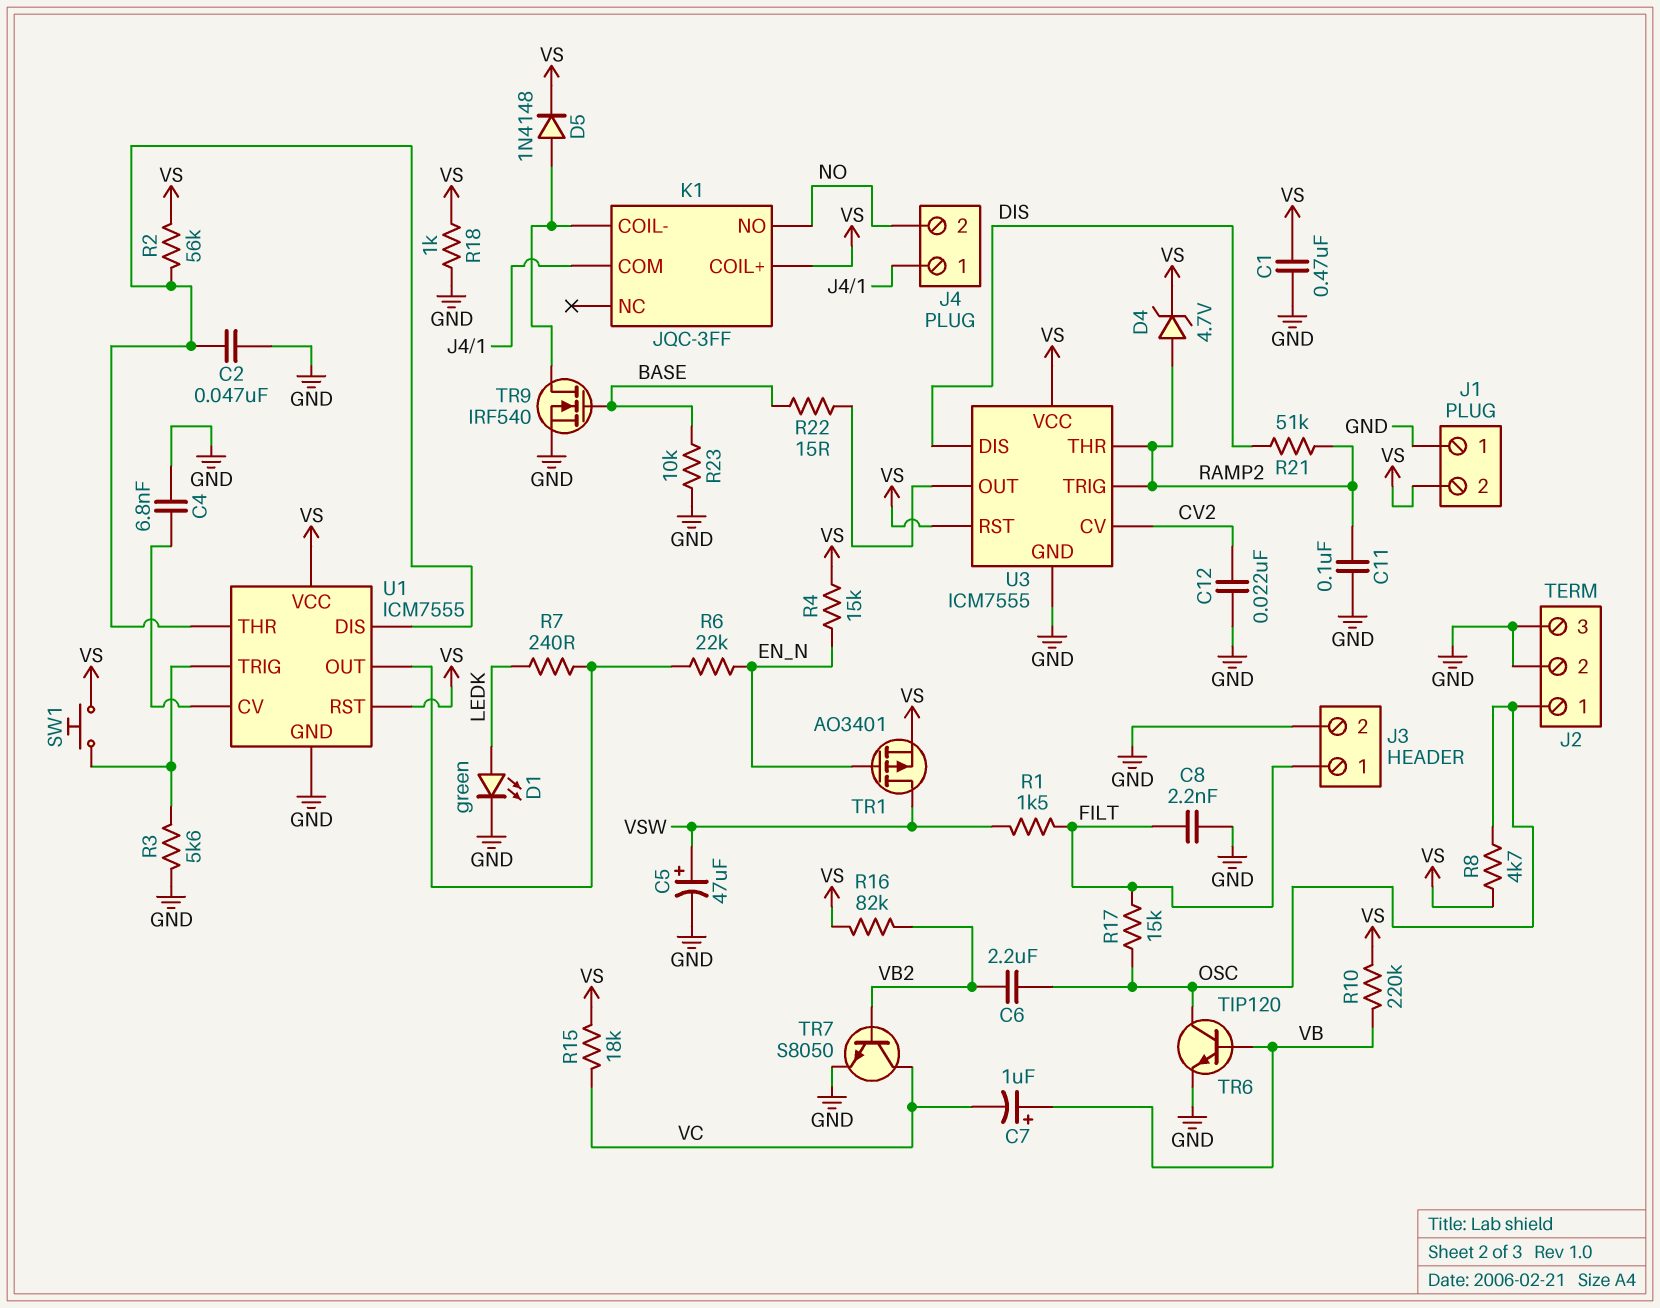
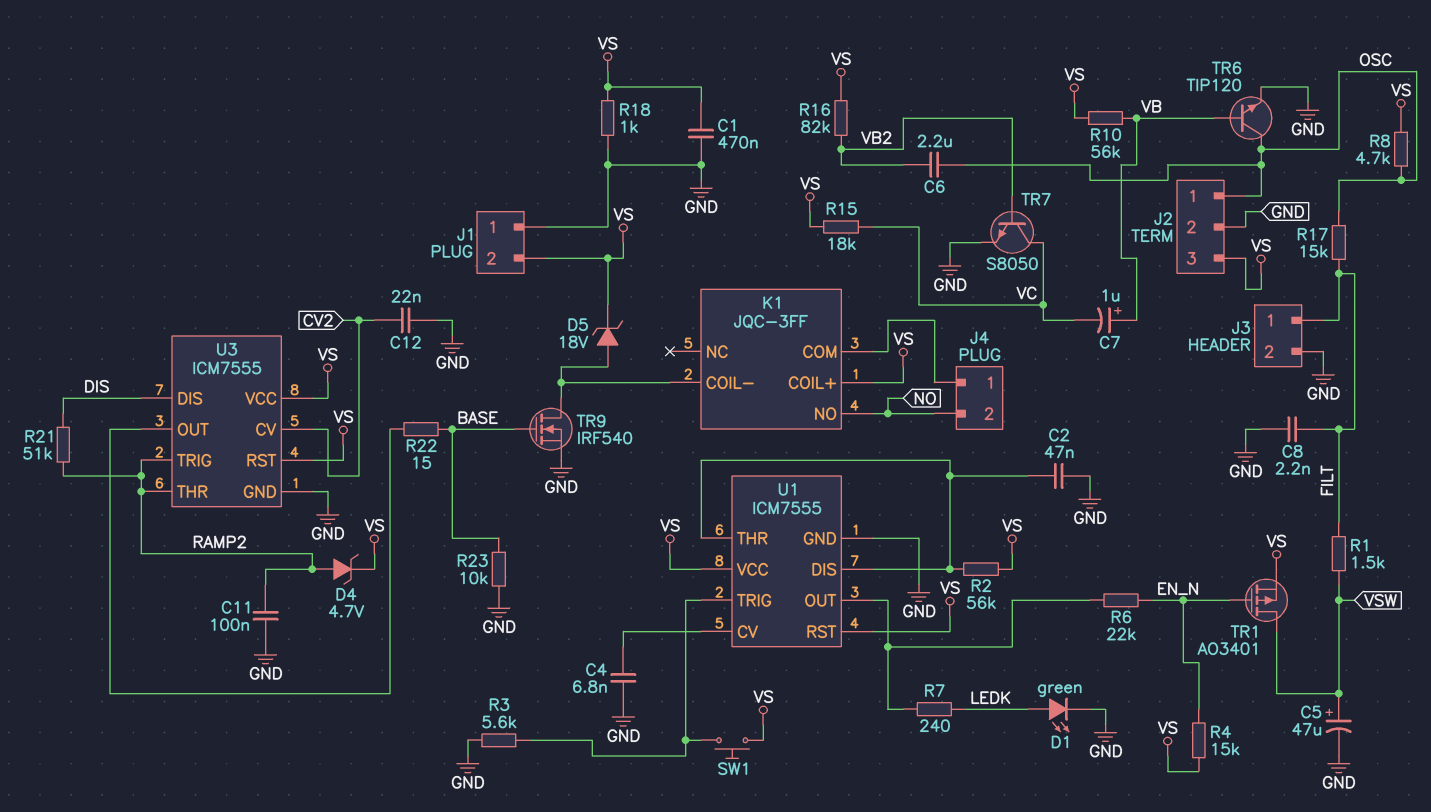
D5: diode 1N4148 (A K1/COIL-, K VS) -> zener 18V (A K1/COIL-, K VS)
J2 pin 3: GND -> VS
R10: 220k (VB, VS) -> 56k (VB, VS)

